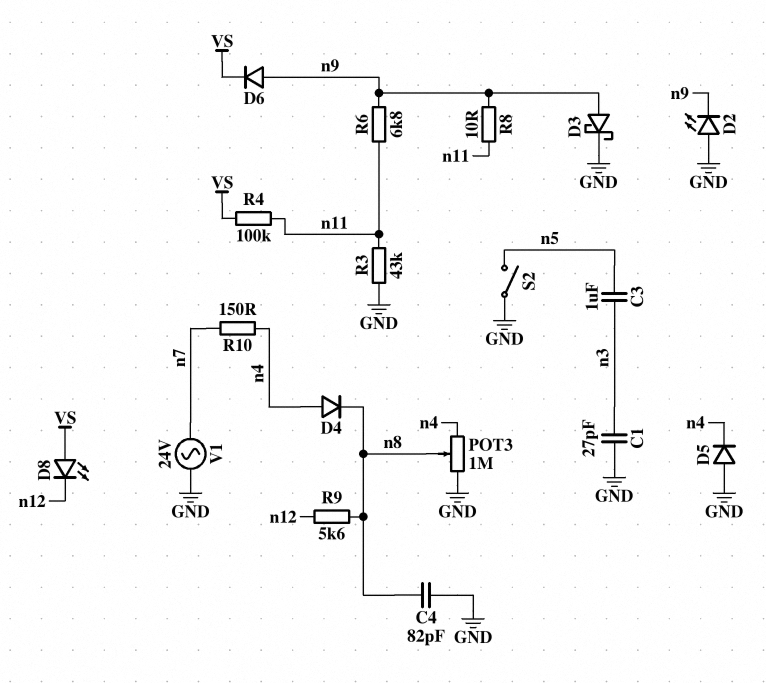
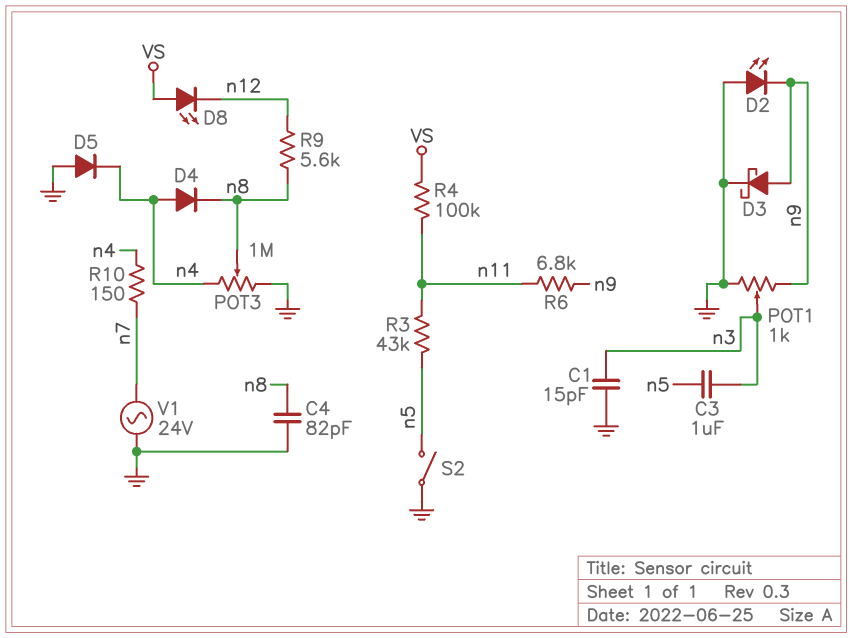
C1: 27pF (GND, n3) -> 15pF (GND, n3)
D6: diode (A n9, K VS) -> none
POT1: none -> 1k (GND, n9, wiper n3)
R3: 43k (GND, n11) -> 43k (n5, n11)
R8: 10 (n9, n11) -> none

